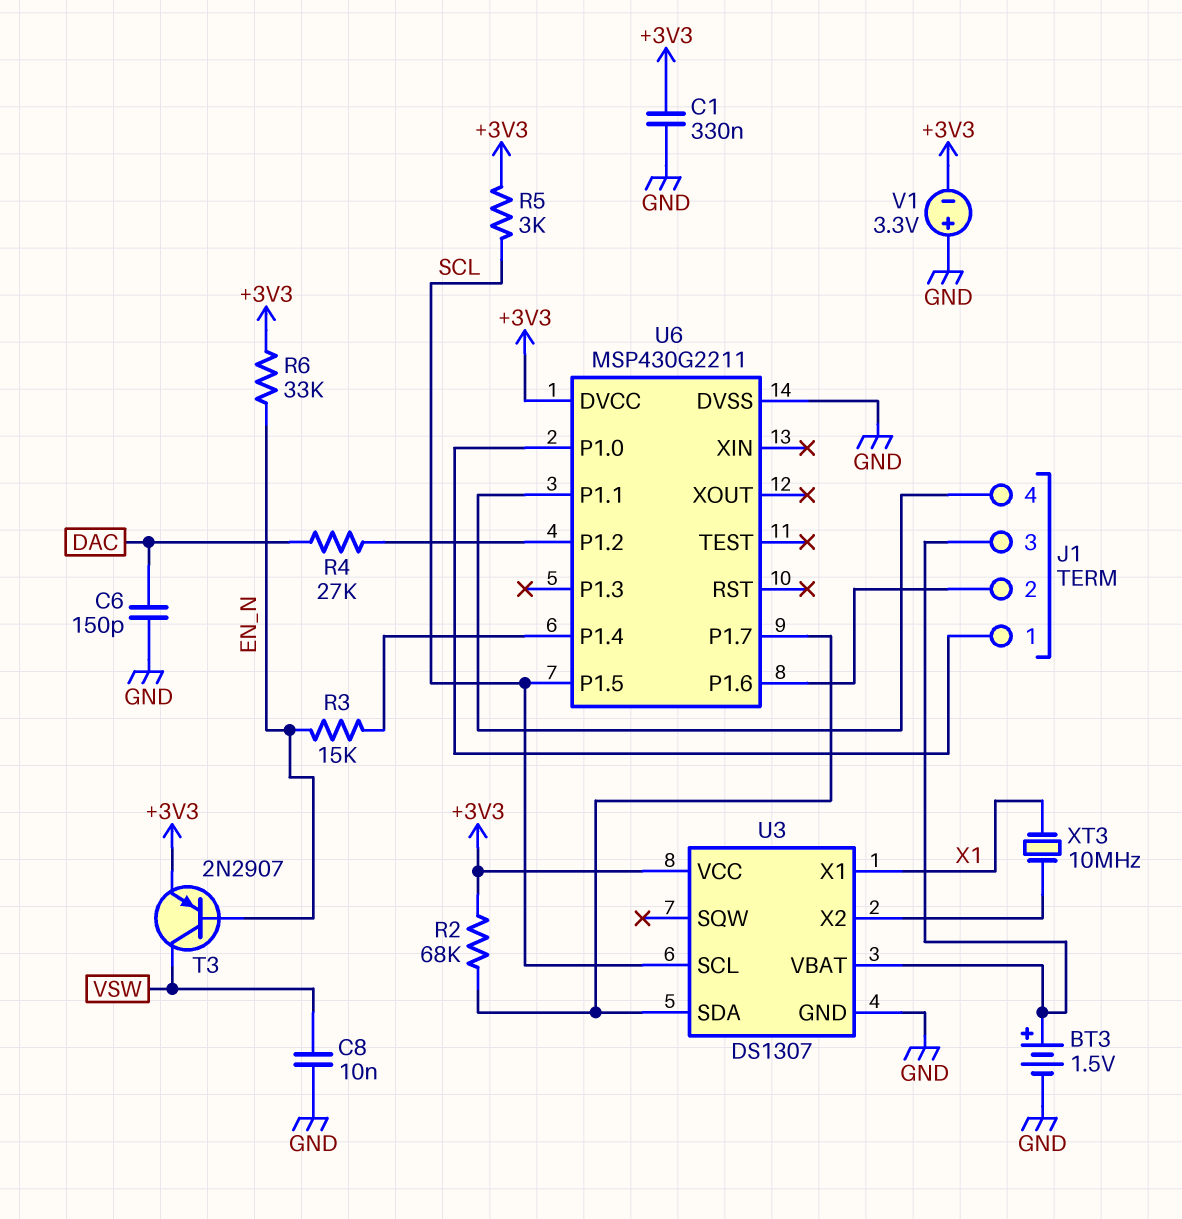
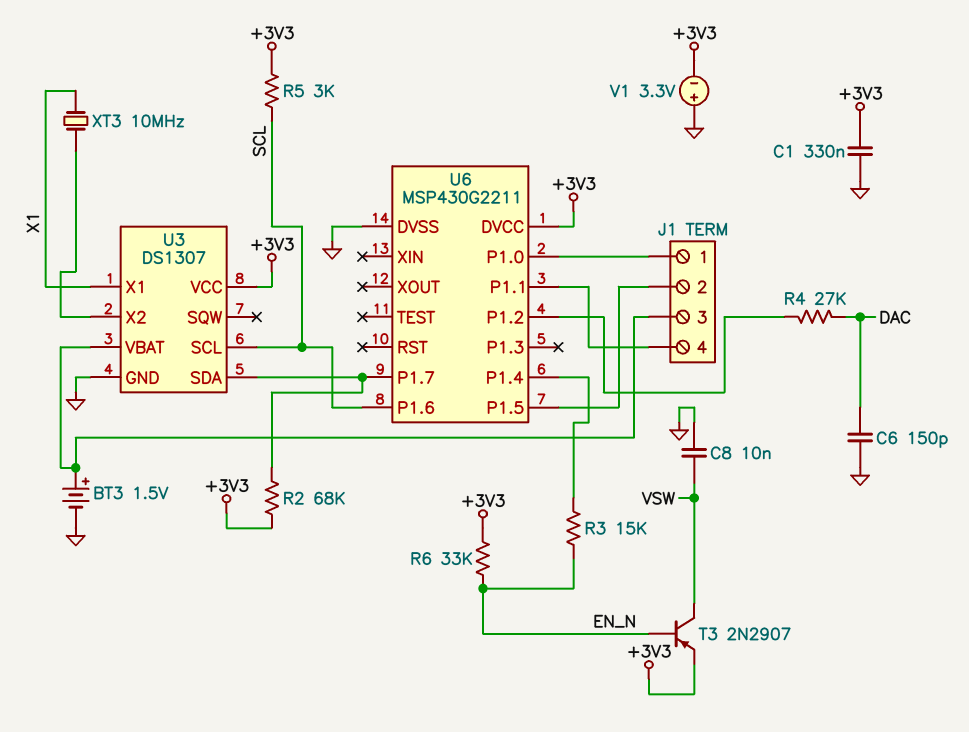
U6 pin P1.5: SCL -> J1/2
U6 pin P1.6: J1/2 -> SCL

